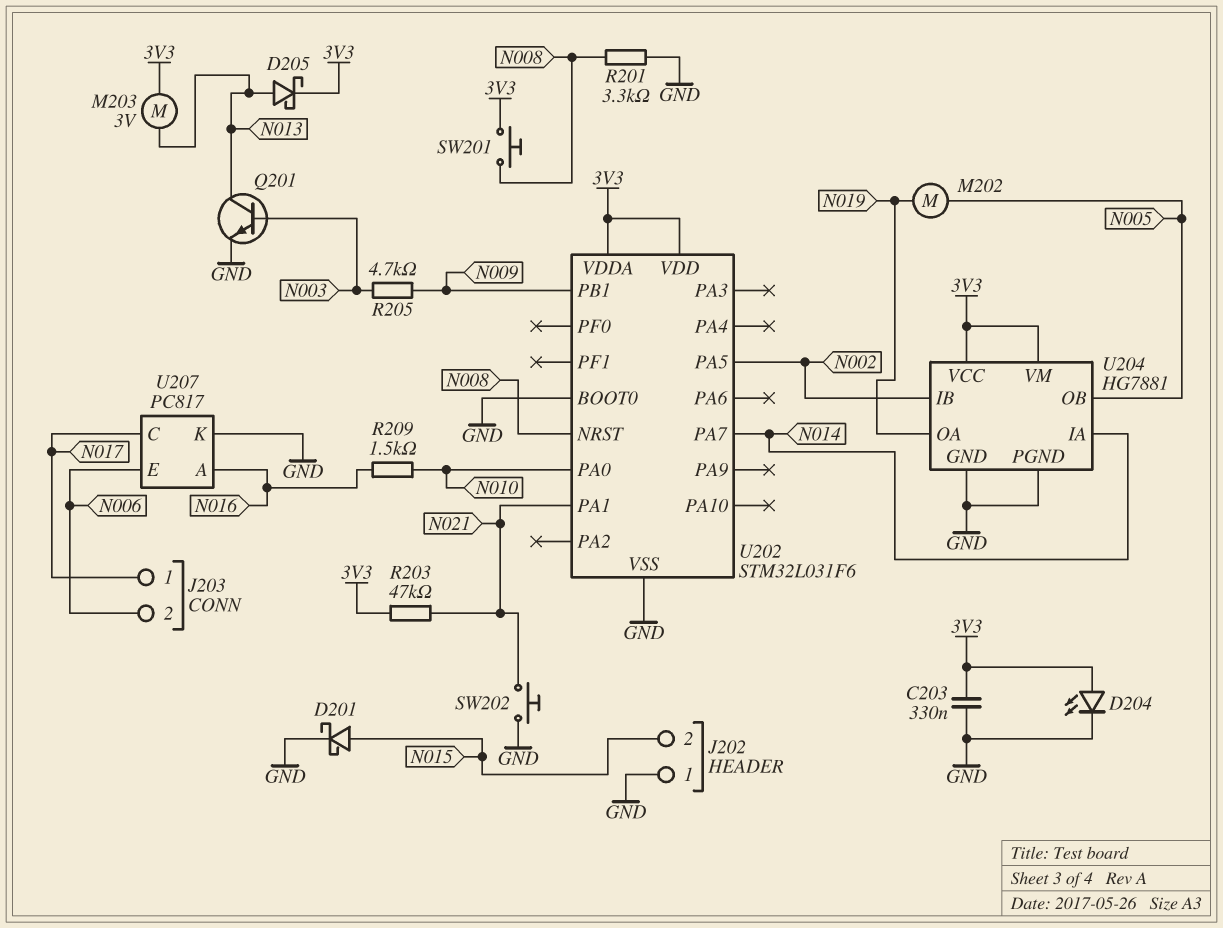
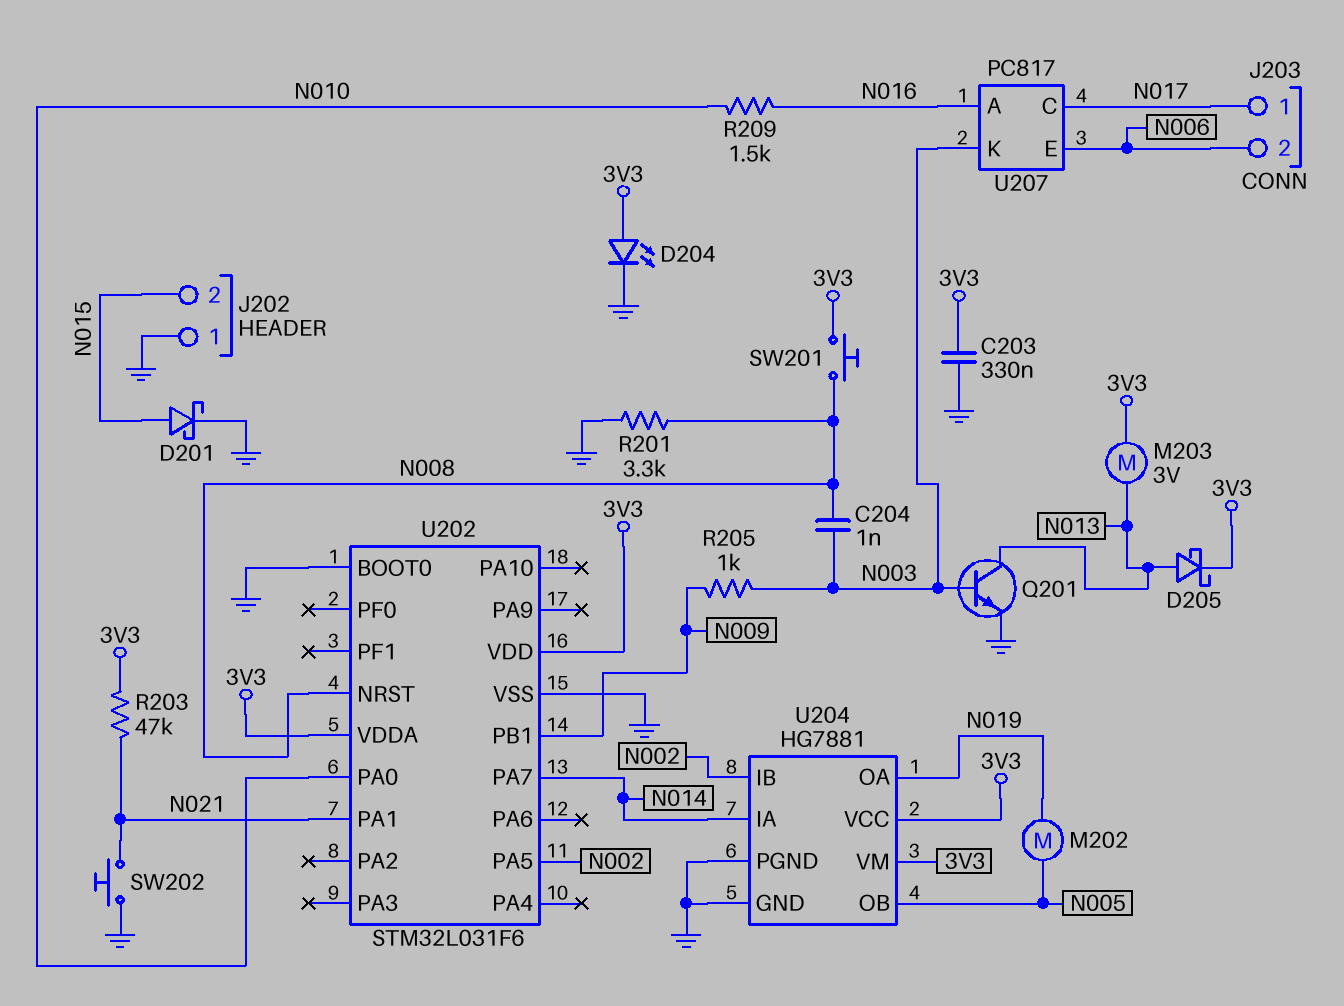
C204: none -> 1nF (N003, N008)
R205: 4.7k (N003, N009) -> 1k (N003, N009)
U207 pin K: GND -> N003

